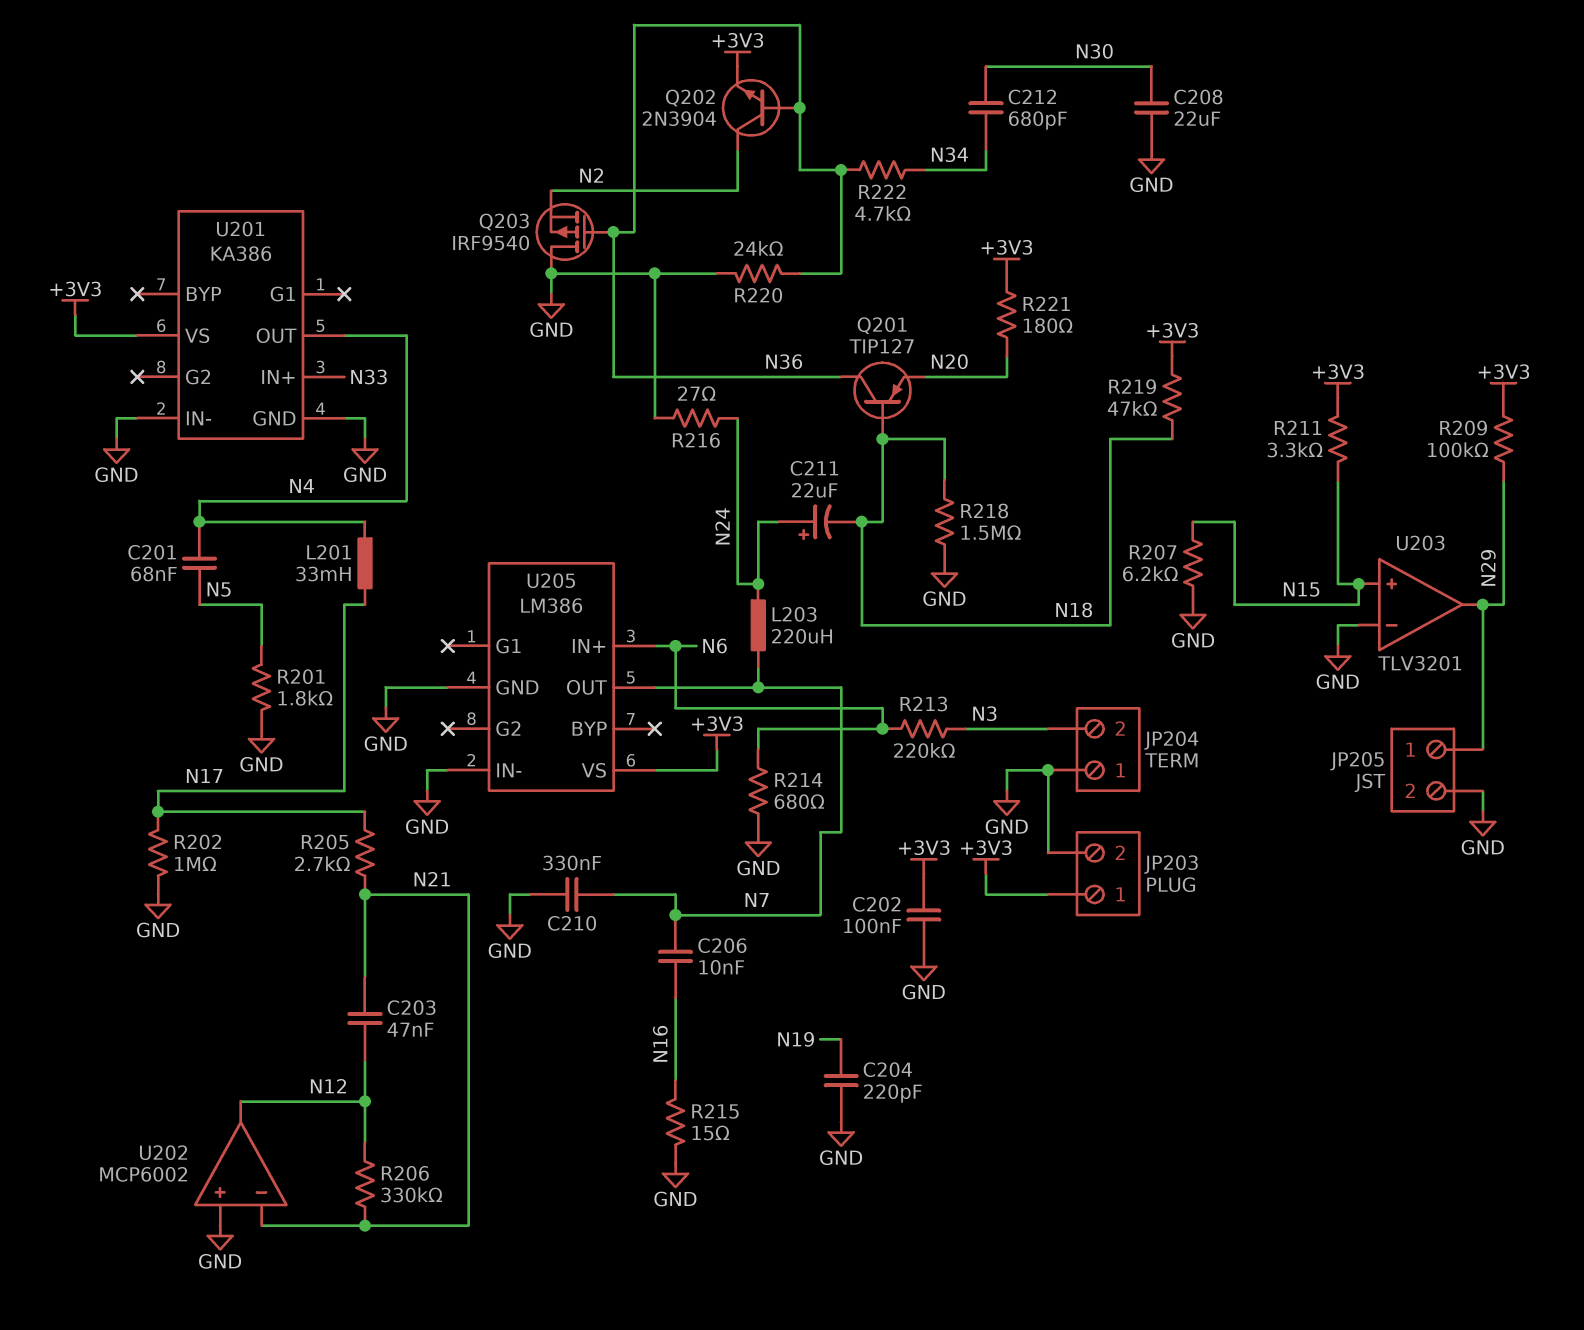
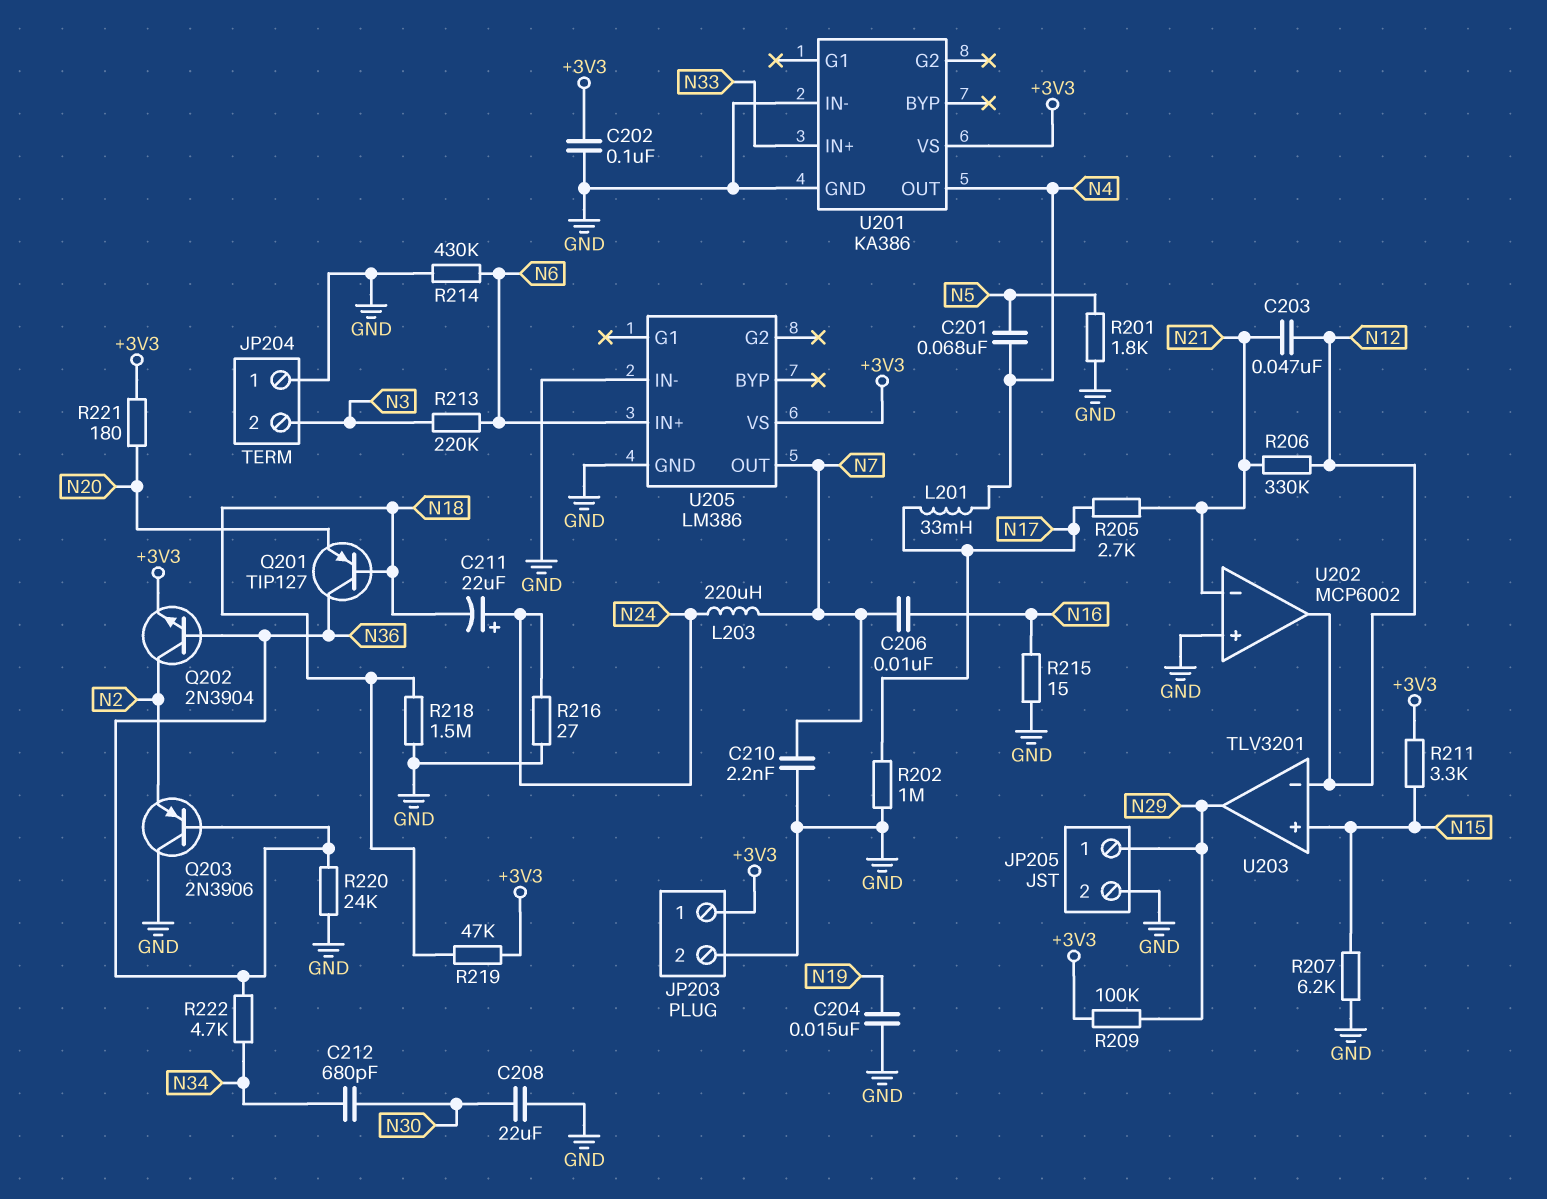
C204: 220pF (GND, N19) -> 15nF (GND, N19)
C210: 330nF (GND, N7) -> 2.2nF (GND, N7)
Q203: PMOS IRF9540 (G N36, D GND, S N2) -> PNP 2N3906 (B N36, C GND, E N2)
R214: 680 (GND, N6) -> 430k (GND, N6)
U203 pin in-: GND -> N12

